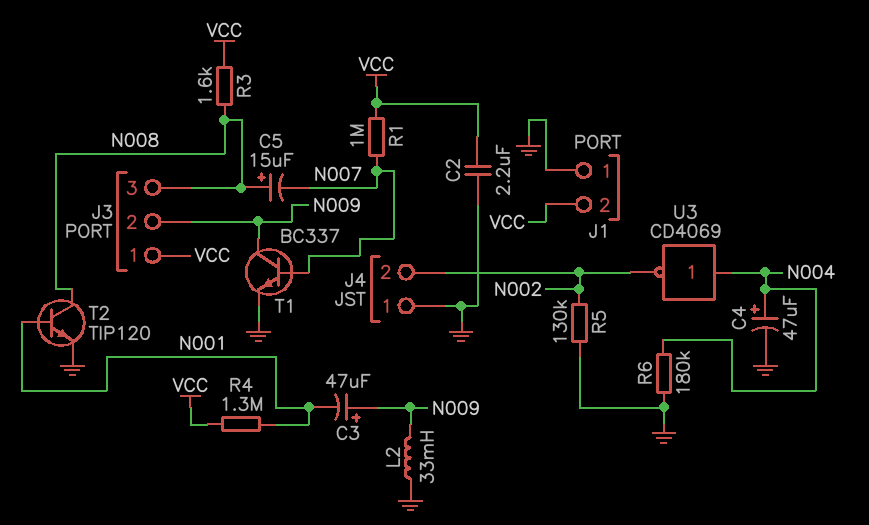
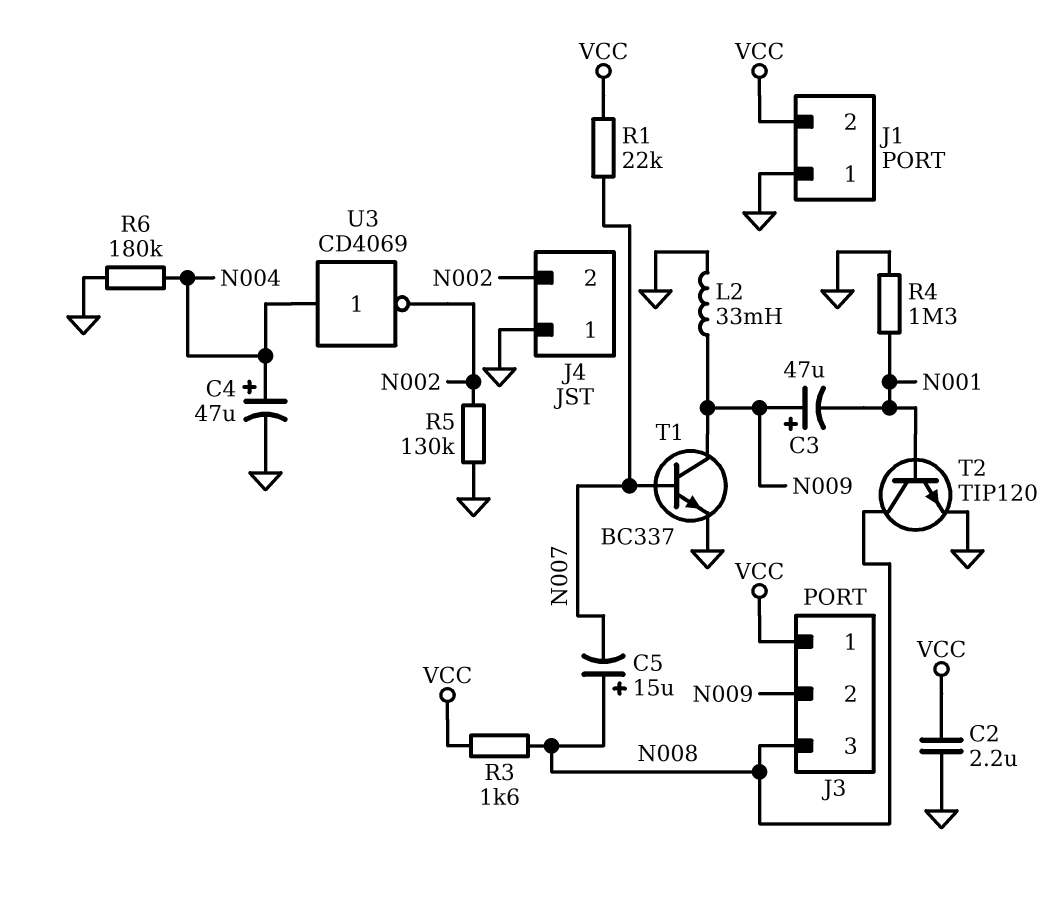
R1: 1M (N007, VCC) -> 22k (N007, VCC)
R4: 1.3M (N001, VCC) -> 1.3M (GND, N001)

